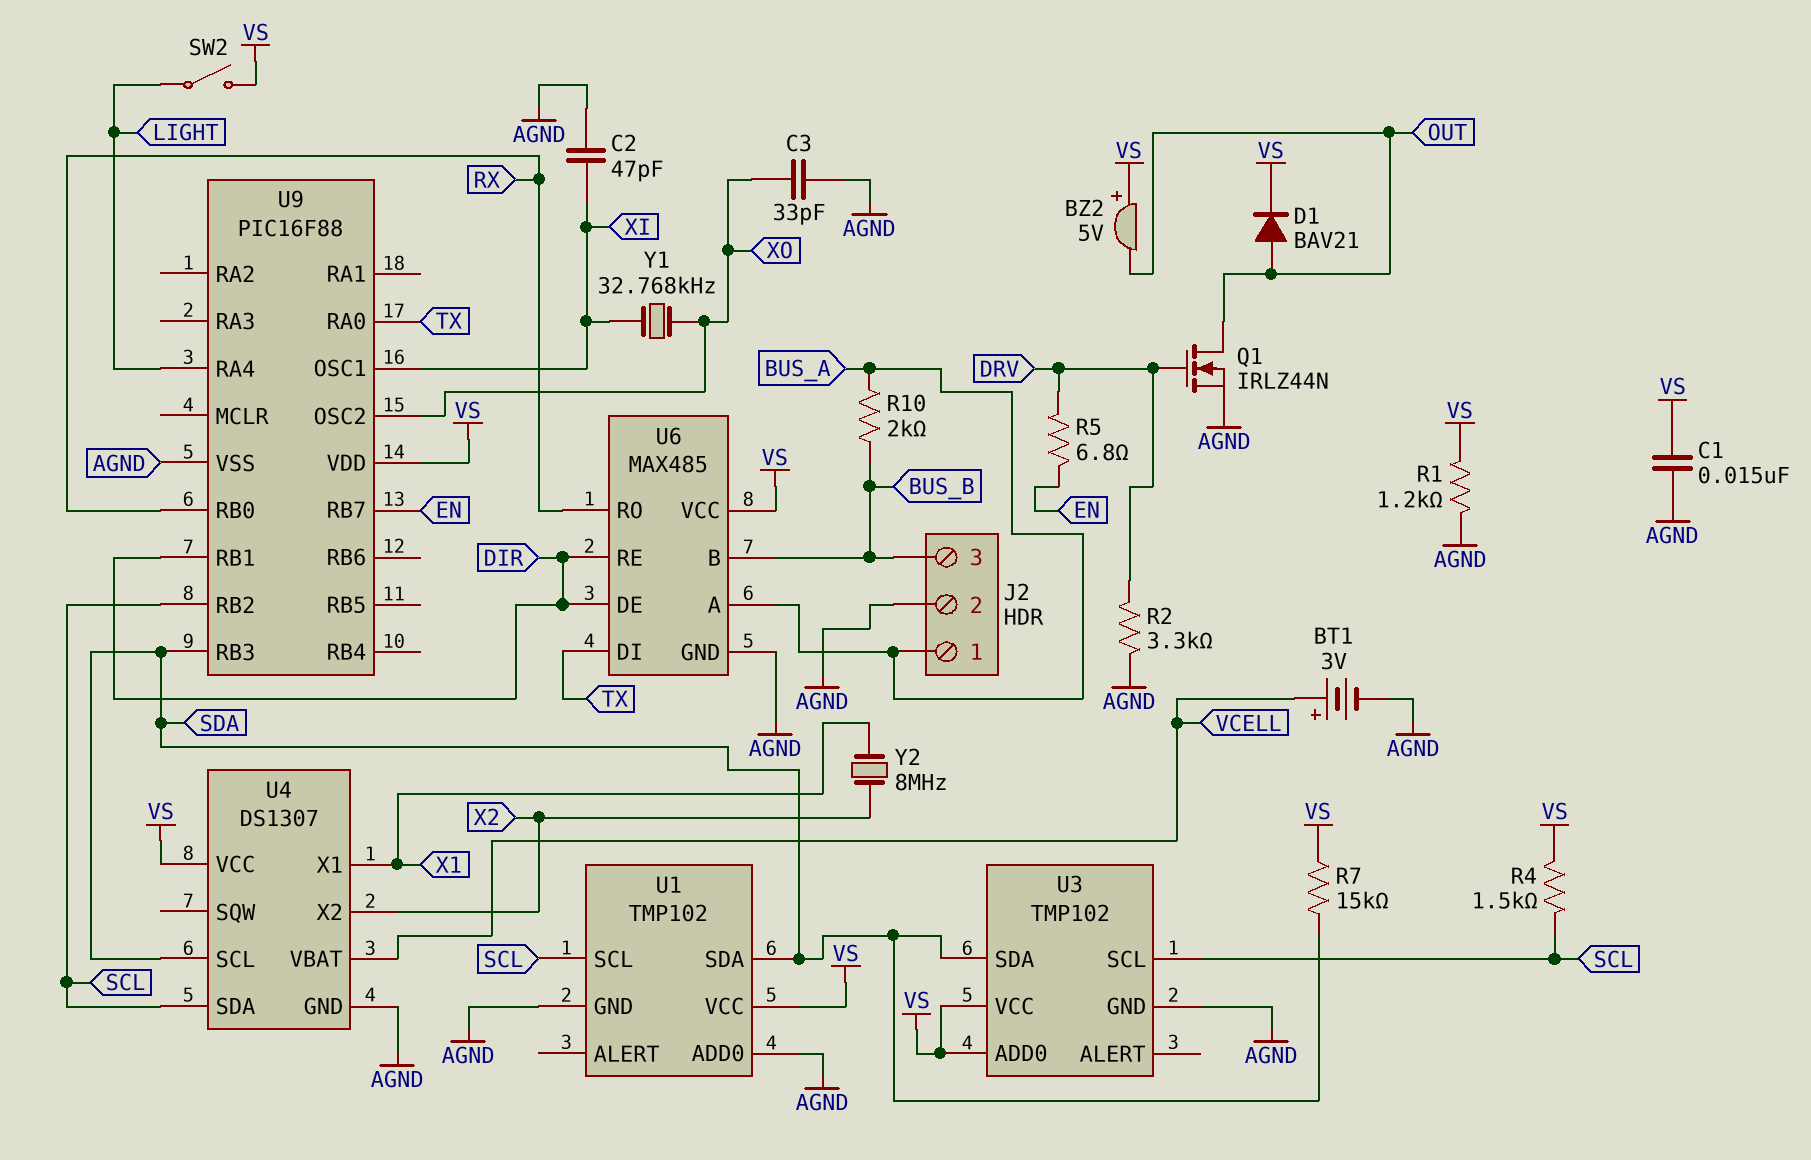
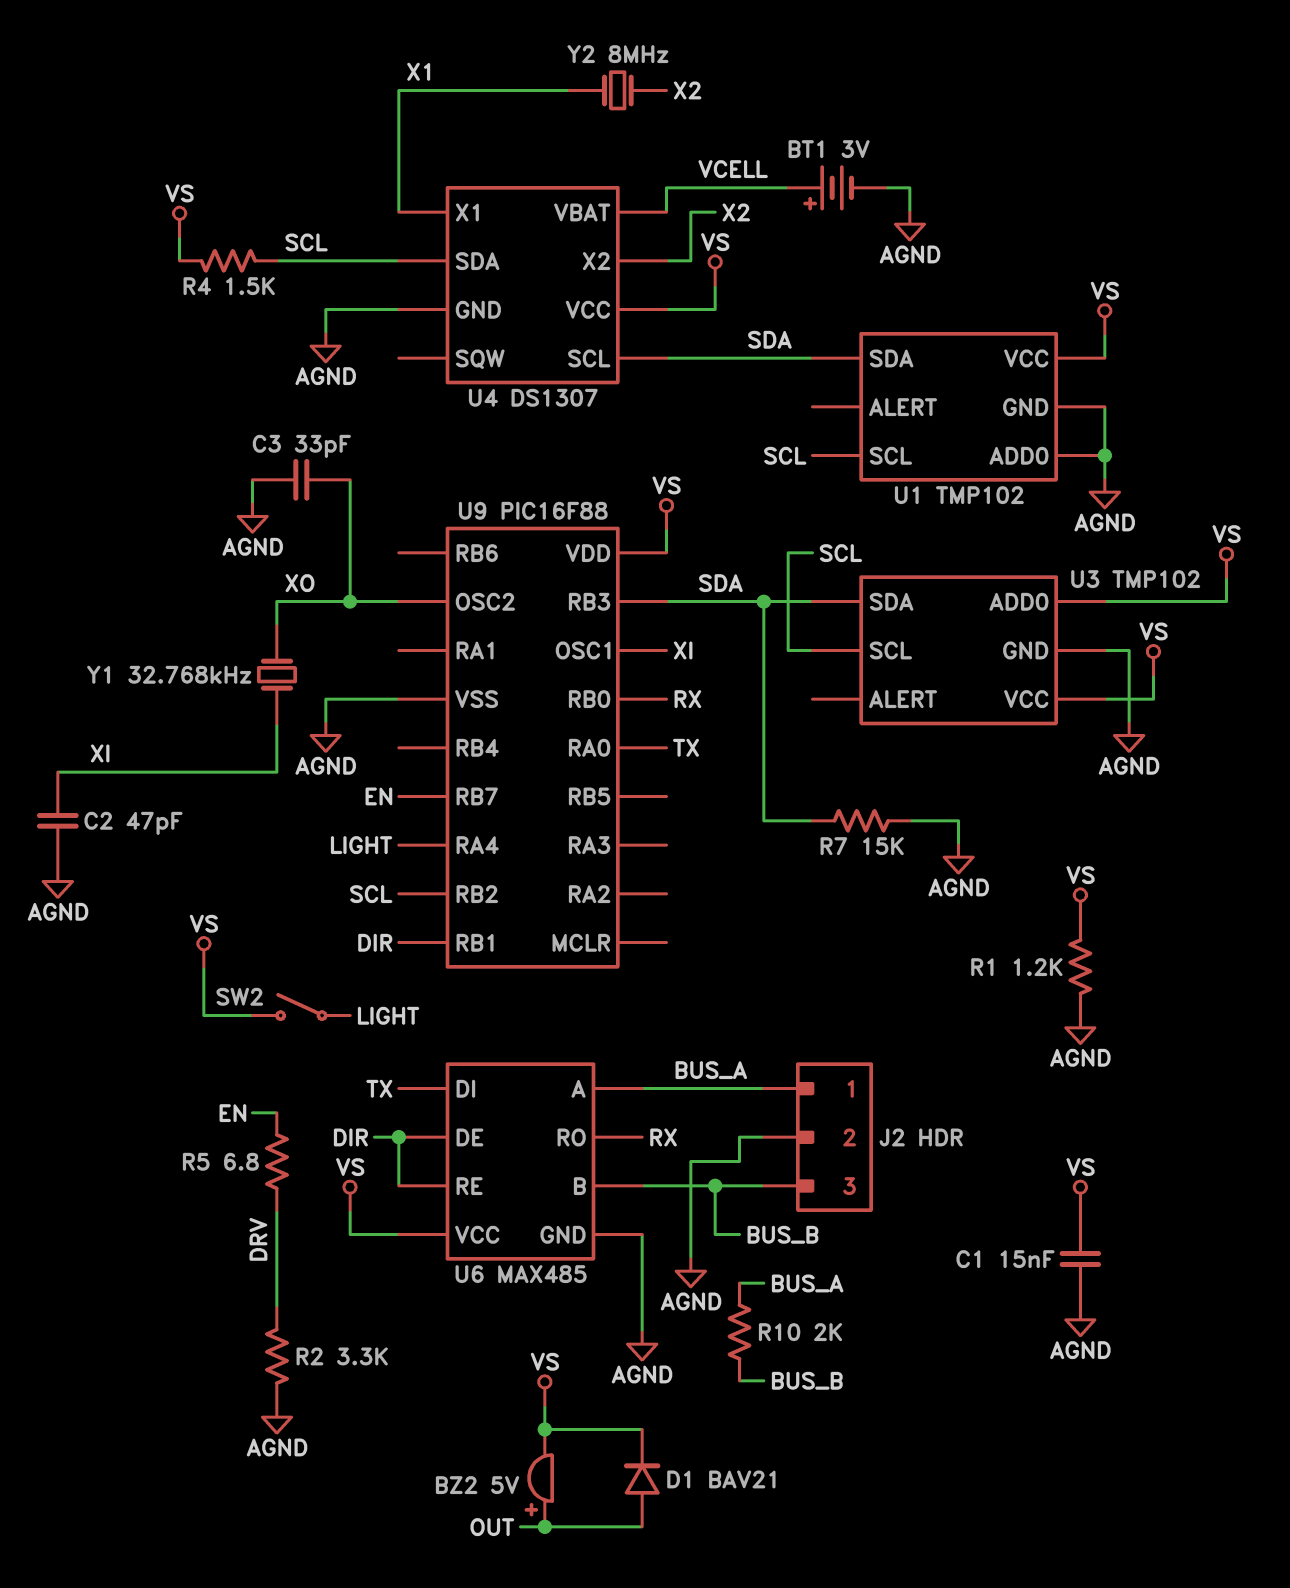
BZ2: buzzer 5V (plus VS, minus OUT) -> buzzer 5V (plus OUT, minus VS)
Q1: NMOS IRLZ44N (G DRV, D OUT, S AGND) -> none
R7: 15k (SDA, VS) -> 15k (AGND, SDA)

